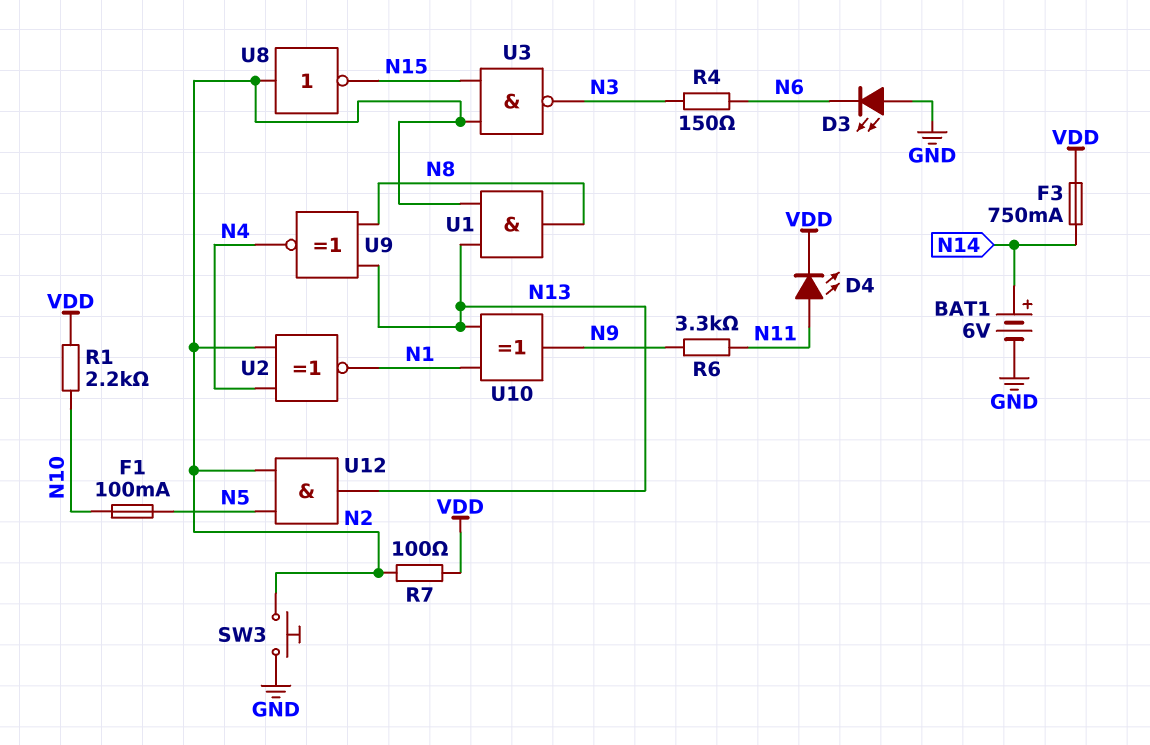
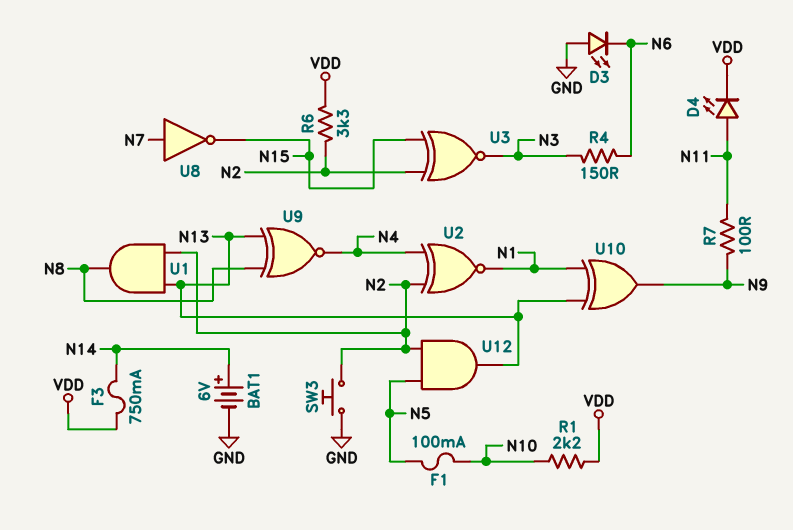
R6: 3.3k (N9, N11) -> 3.3k (N2, VDD)
R7: 100 (N2, VDD) -> 100 (N9, N11)
U3: NAND (in N2, in N15, out N3) -> XNOR (in N2, in N15, out N3)
U8: NOT (in N2, out N15) -> NOT (in N7, out N15)

